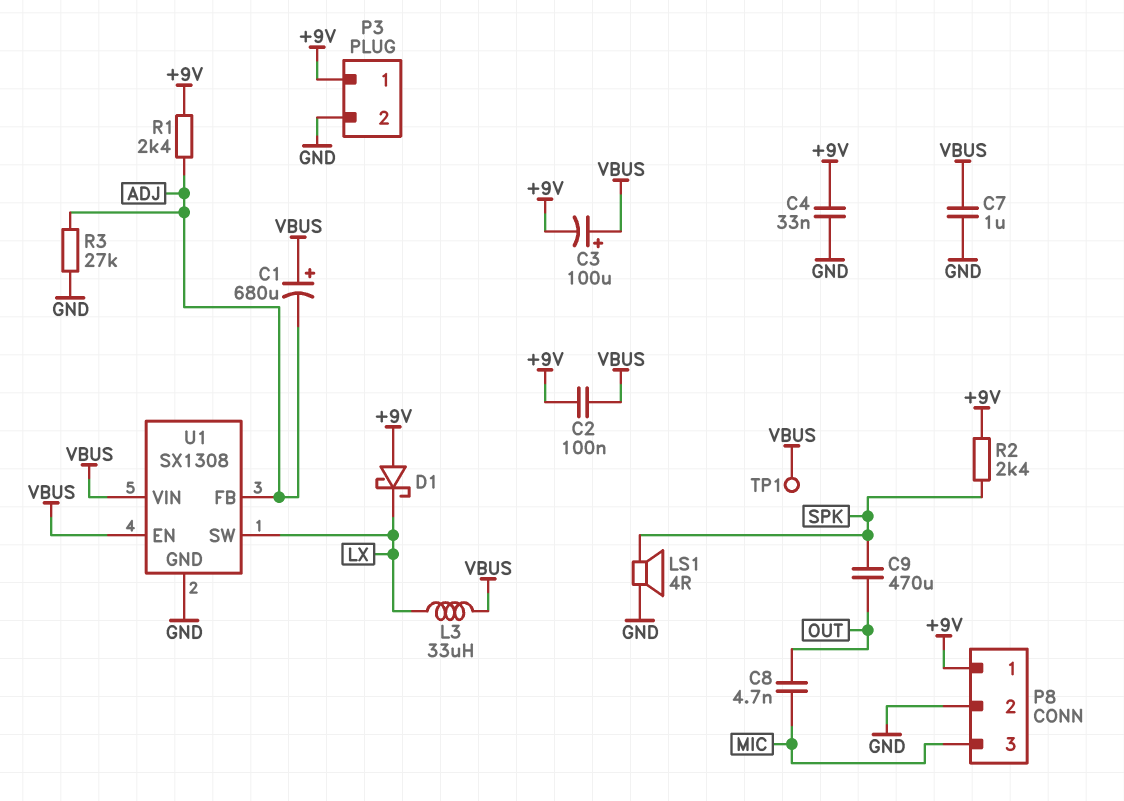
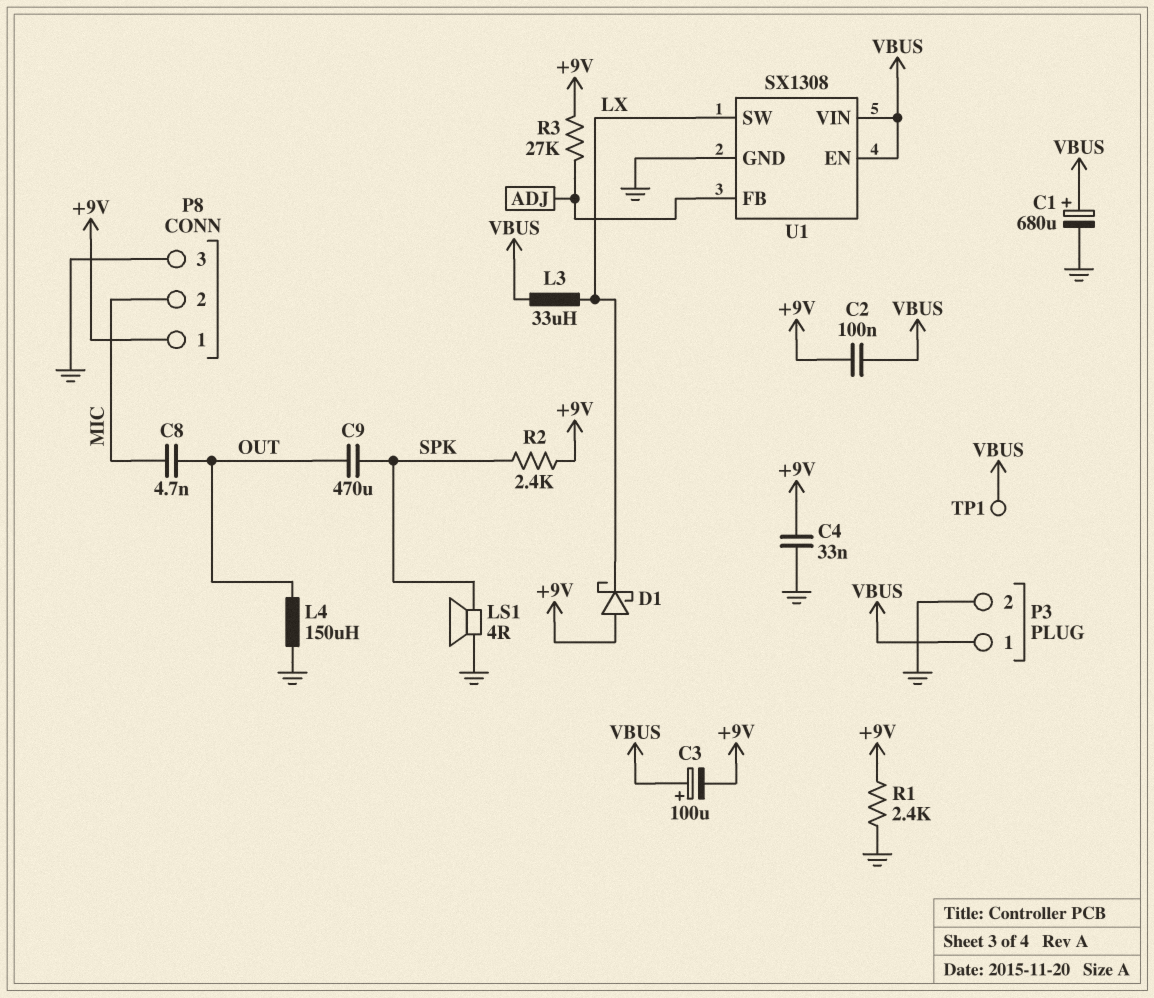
C1: 680uF (plus VBUS, minus ADJ) -> 680uF (plus VBUS, minus GND)
C7: 1uF (GND, VBUS) -> none
L4: none -> 150uH (GND, OUT)
P3 pin 1: +9V -> VBUS
P8 pin 2: GND -> MIC
P8 pin 3: MIC -> GND
R1: 2.4k (+9V, ADJ) -> 2.4k (+9V, GND)
R3: 27k (ADJ, GND) -> 27k (+9V, ADJ)

